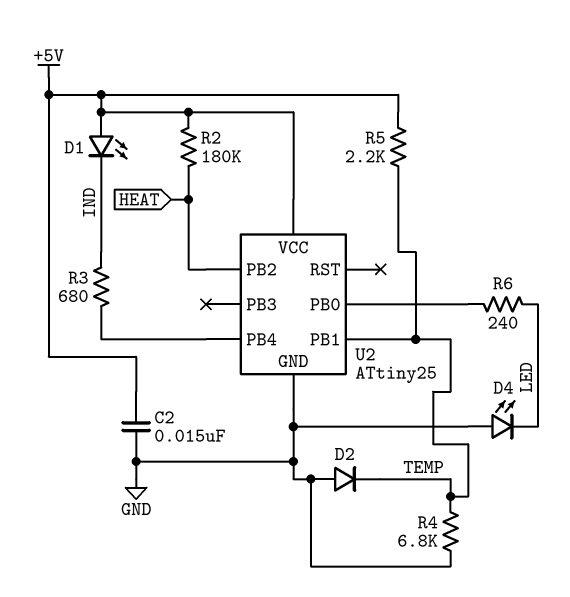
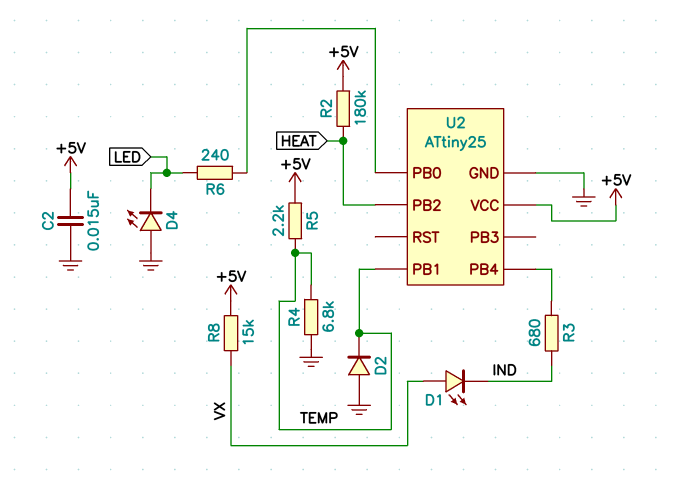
D1: LED (A +5V, K IND) -> LED (A VX, K IND)
R8: none -> 15k (+5V, VX)

